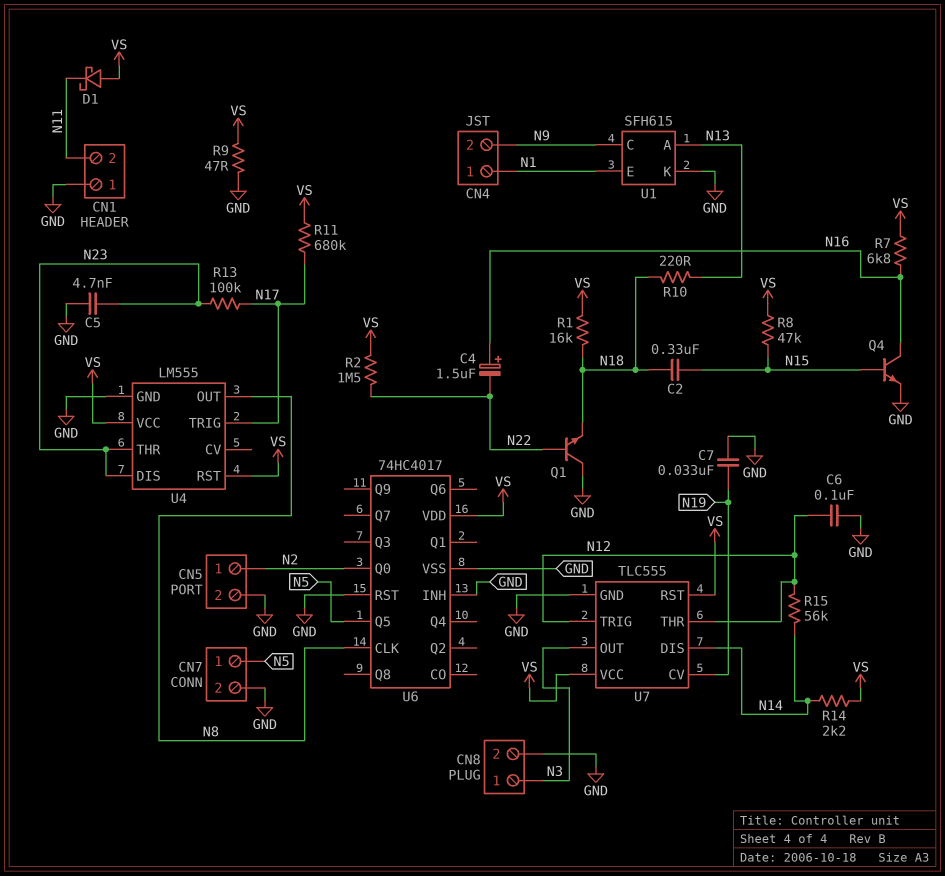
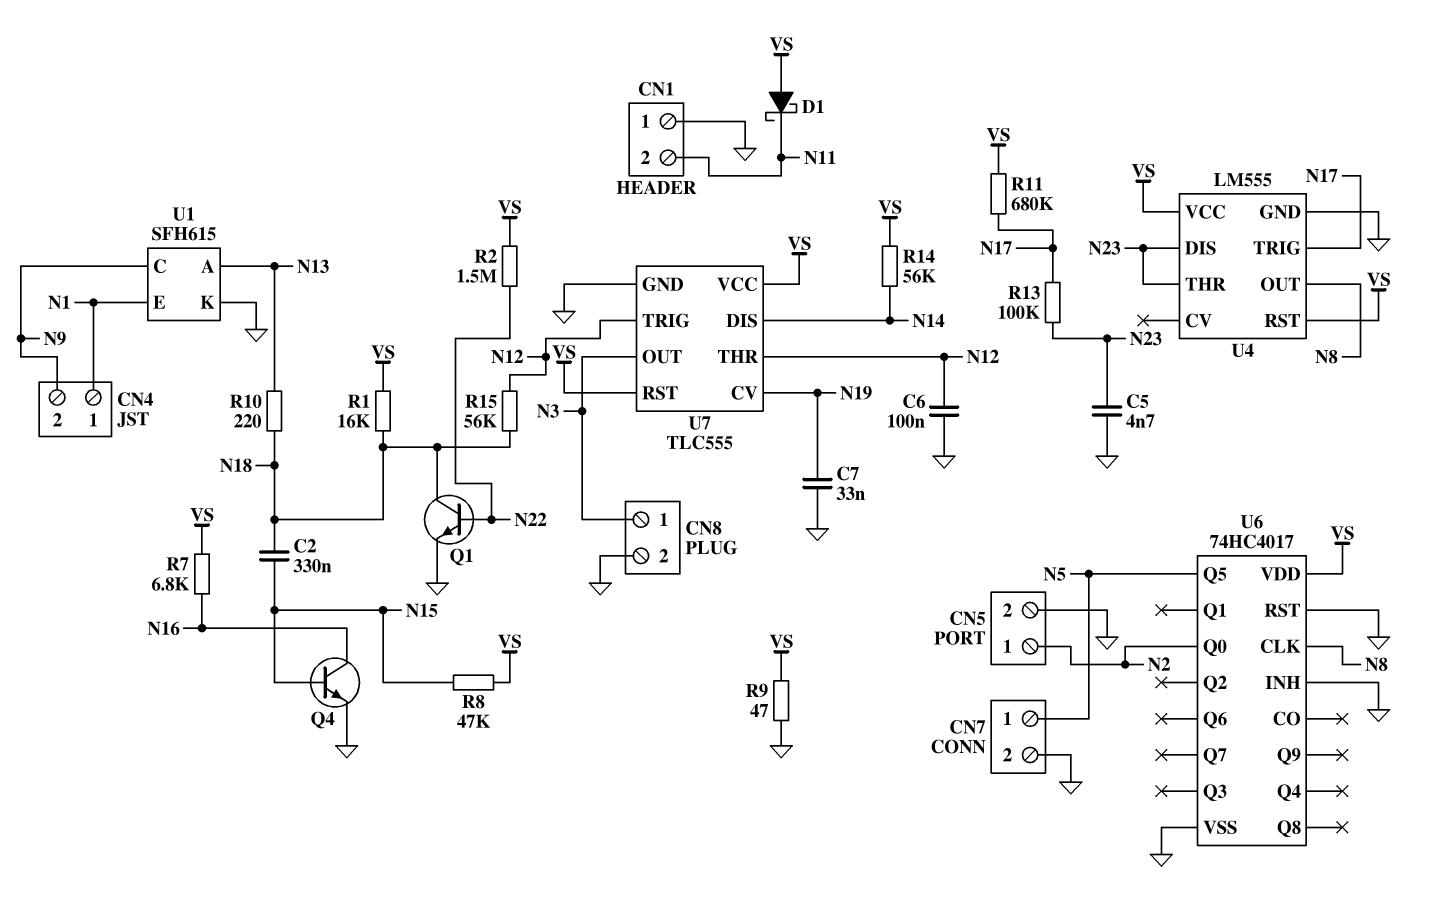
C4: 1.5uF (plus N16, minus N22) -> none
Q1: NPN (B N22, C GND, E N18) -> NPN (B N22, C N18, E GND)
R14: 2.2k (N14, VS) -> 56k (N14, VS)
R15: 56k (N12, N14) -> 56k (N12, N18)

